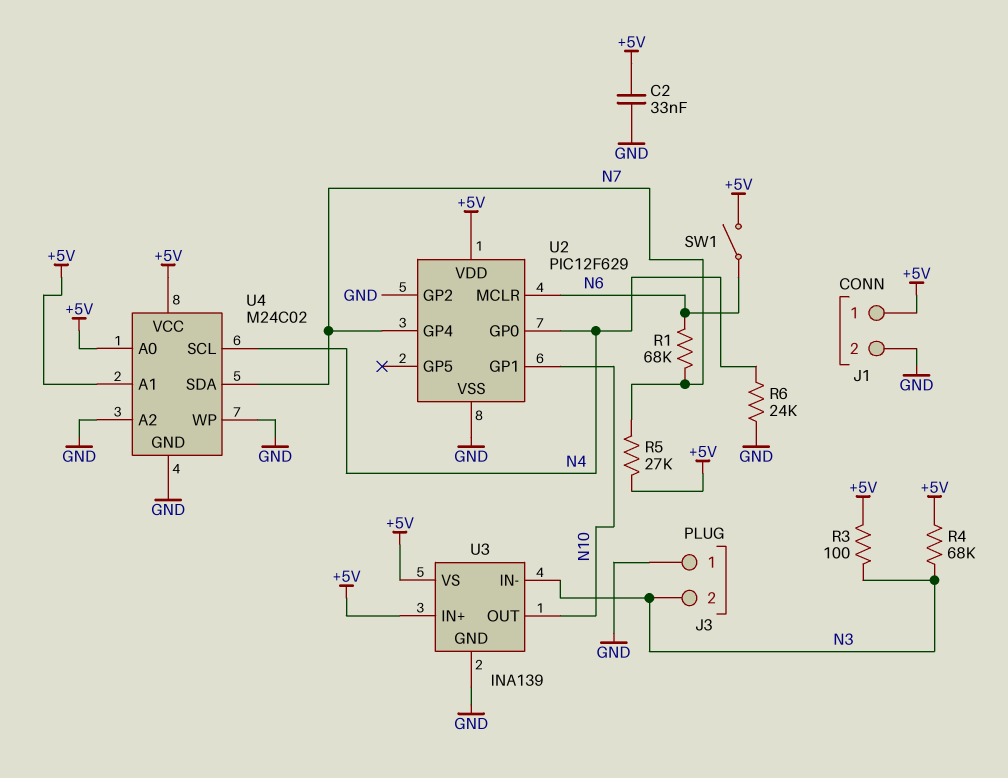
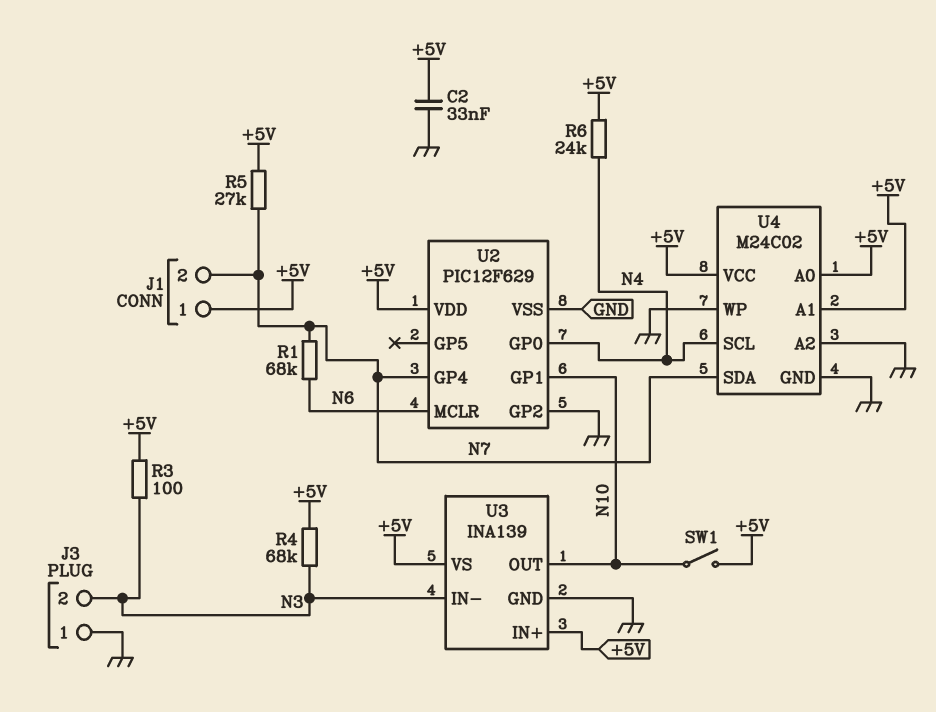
J1 pin 2: GND -> N7
R6: 24k (GND, N4) -> 24k (+5V, N4)
SW1: switch (+5V, N6) -> switch (+5V, N10)

